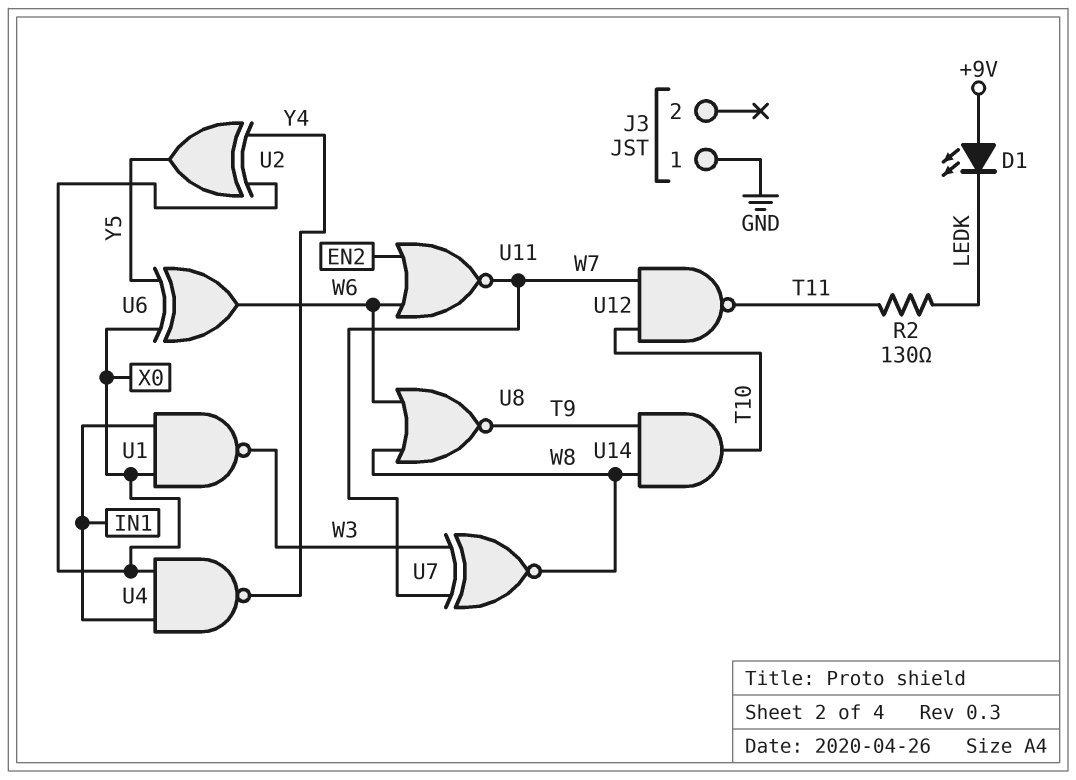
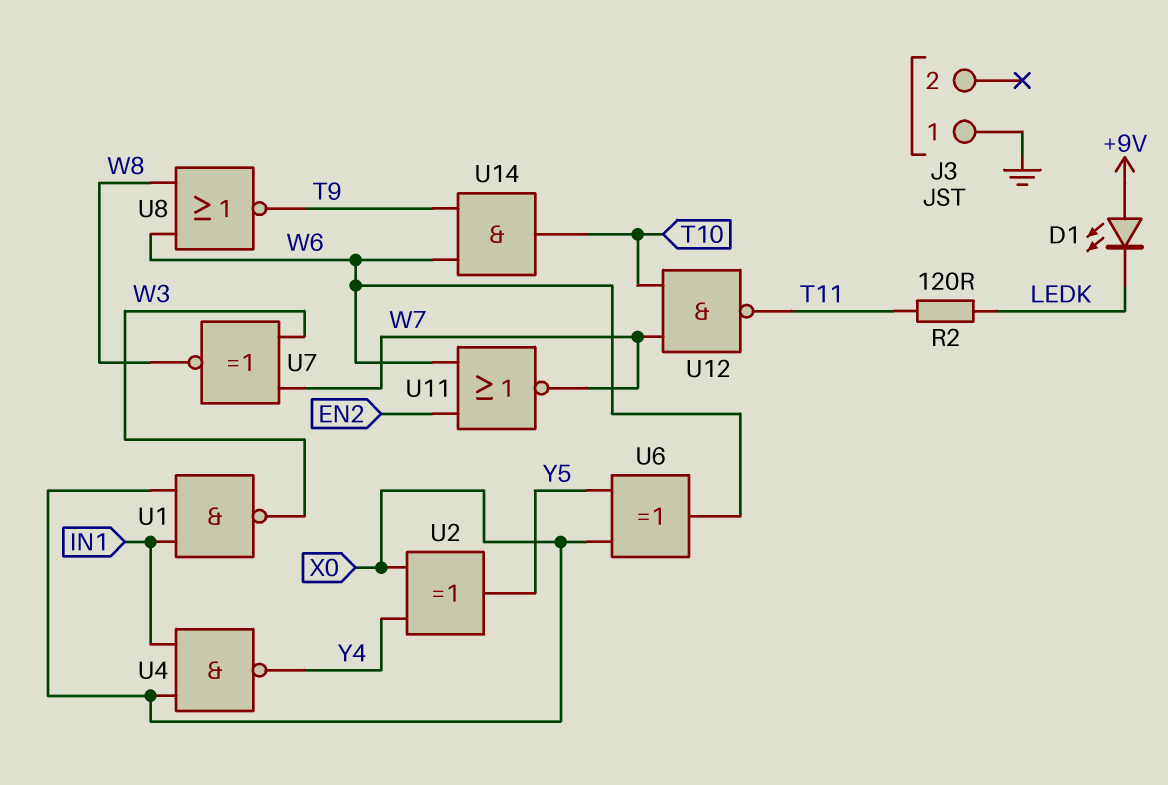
R2: 130 (LEDK, T11) -> 120 (LEDK, T11)
U14: AND (in T9, in W8, out T10) -> AND (in T9, in W6, out T10)

